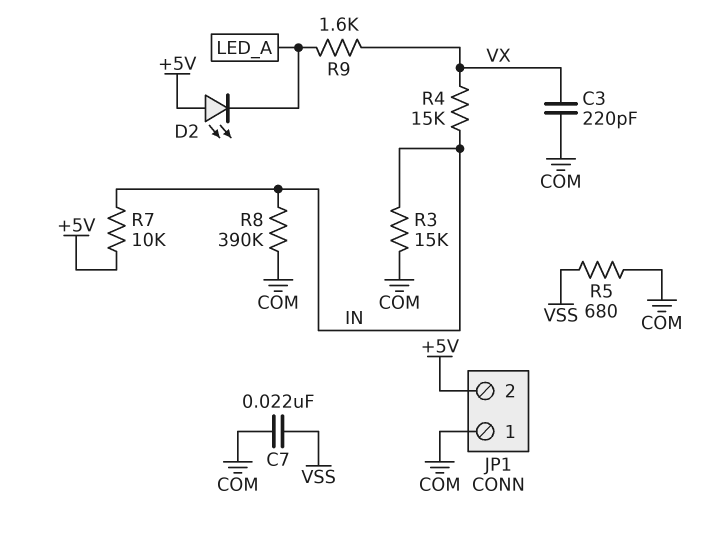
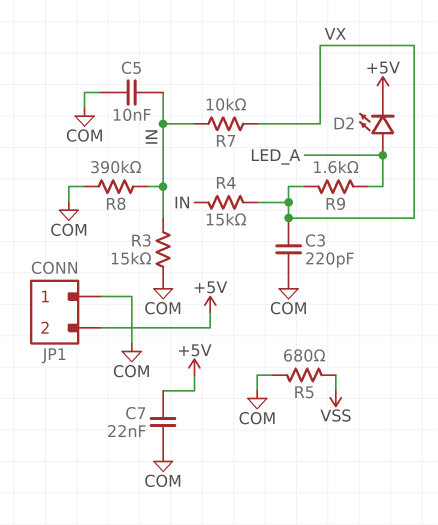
C5: none -> 10nF (COM, IN)
C7: 22nF (COM, VSS) -> 22nF (+5V, COM)
D2: LED (A +5V, K LED_A) -> LED (A LED_A, K +5V)
R7: 10k (+5V, IN) -> 10k (IN, VX)

